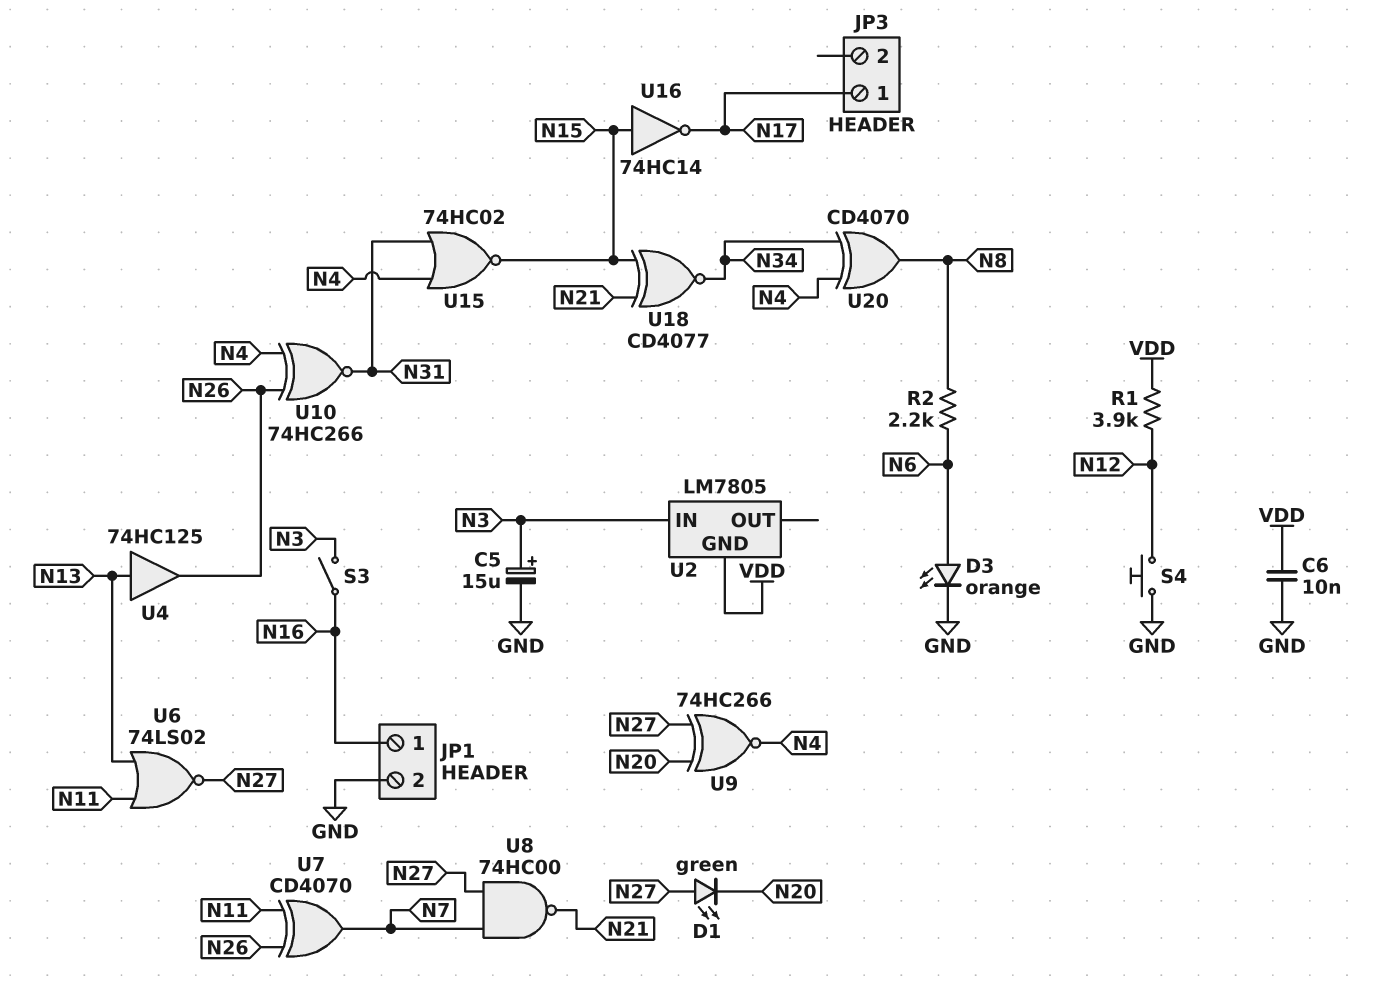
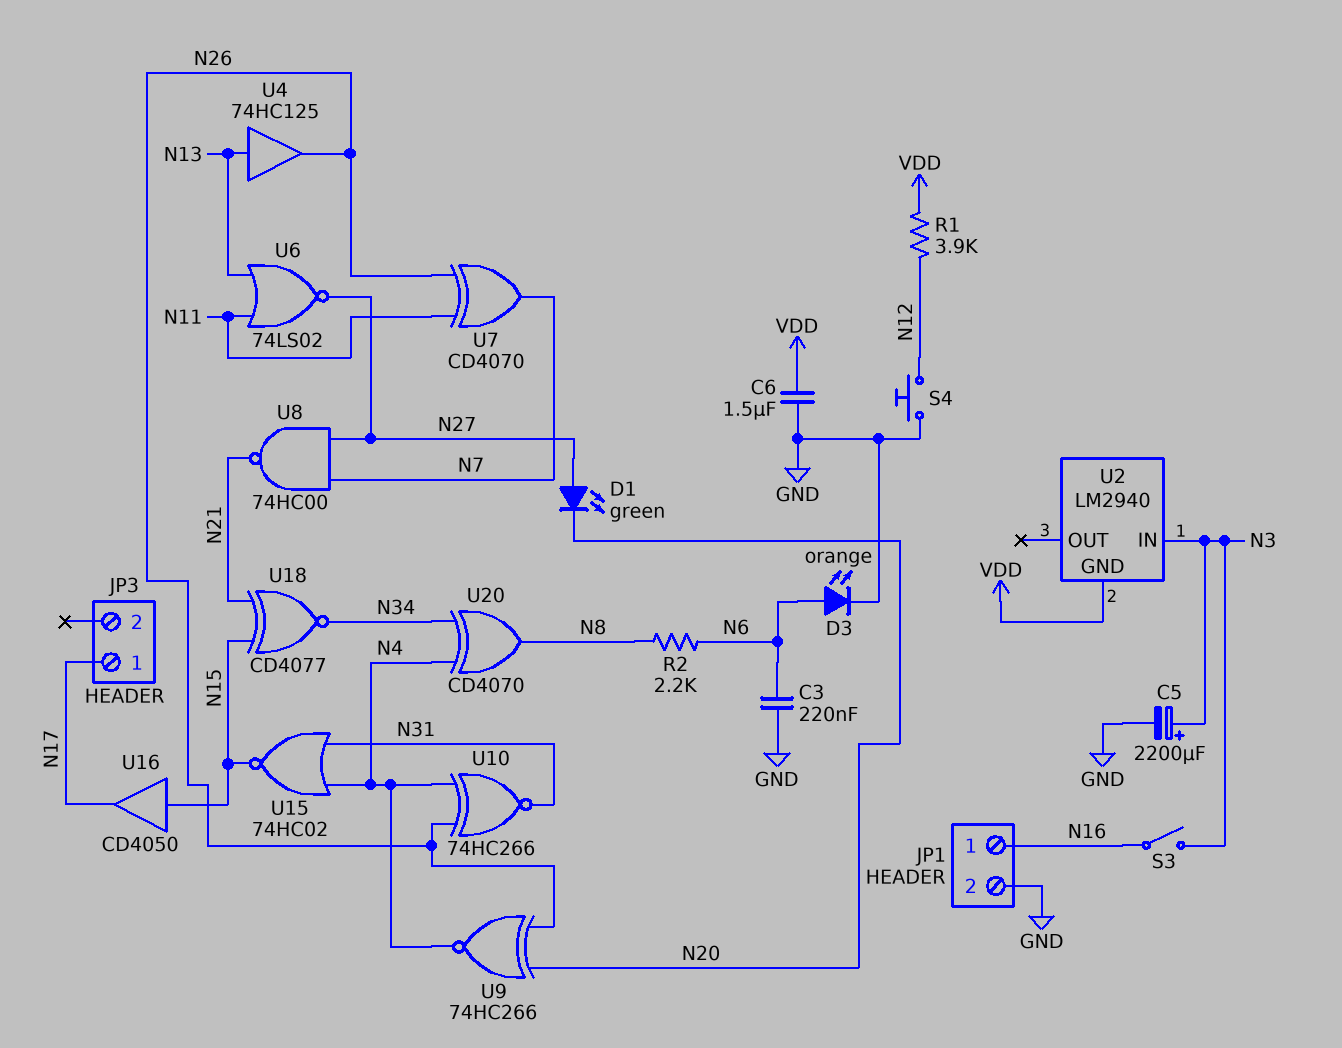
C3: none -> 220nF (GND, N6)
C5: 15uF (plus N3, minus GND) -> 2200uF (plus N3, minus GND)
C6: 10nF (GND, VDD) -> 1.5uF (GND, VDD)
U2: LM7805 -> LM2940
U9: XNOR 74HC266 (in N20, in N27, out N4) -> XNOR 74HC266 (in N20, in N26, out N4)
U16: NOT 74HC14 (in N15, out N17) -> buffer CD4050 (in N15, out N17)

